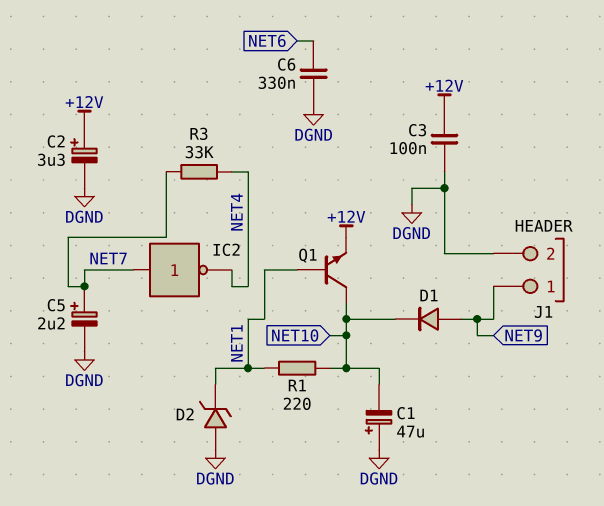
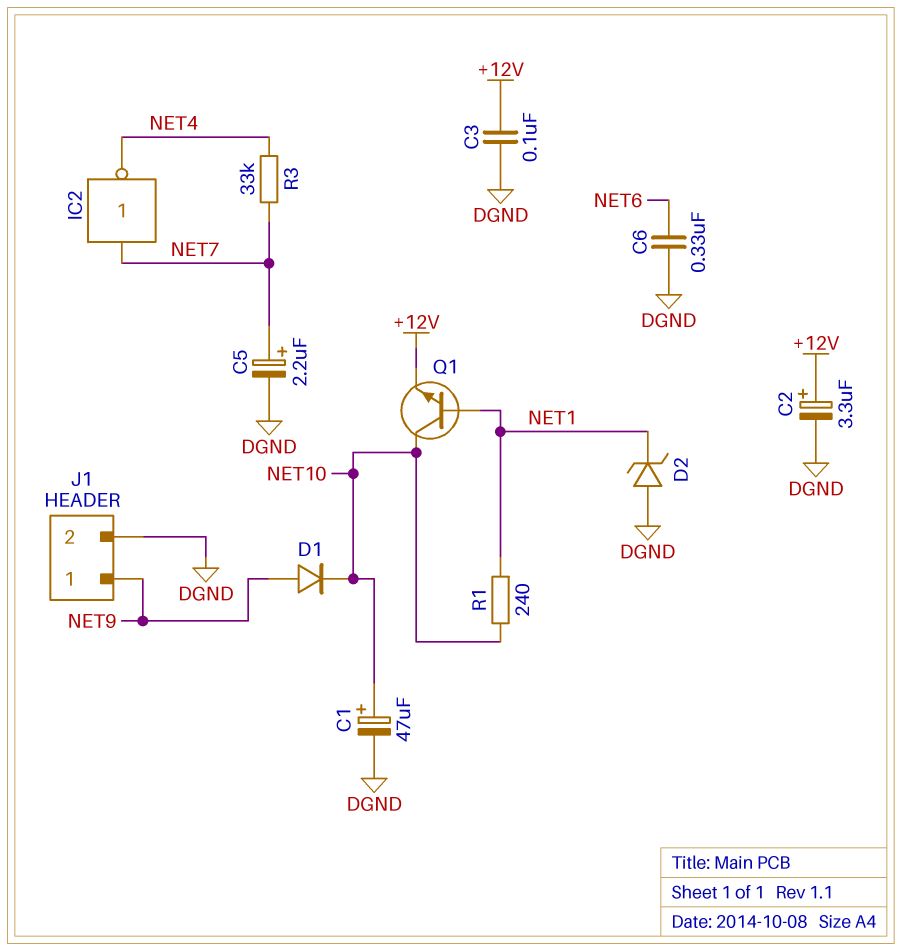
C1: 47uF (plus DGND, minus NET10) -> 47uF (plus NET10, minus DGND)
R1: 220 (NET1, NET10) -> 240 (NET1, NET10)

